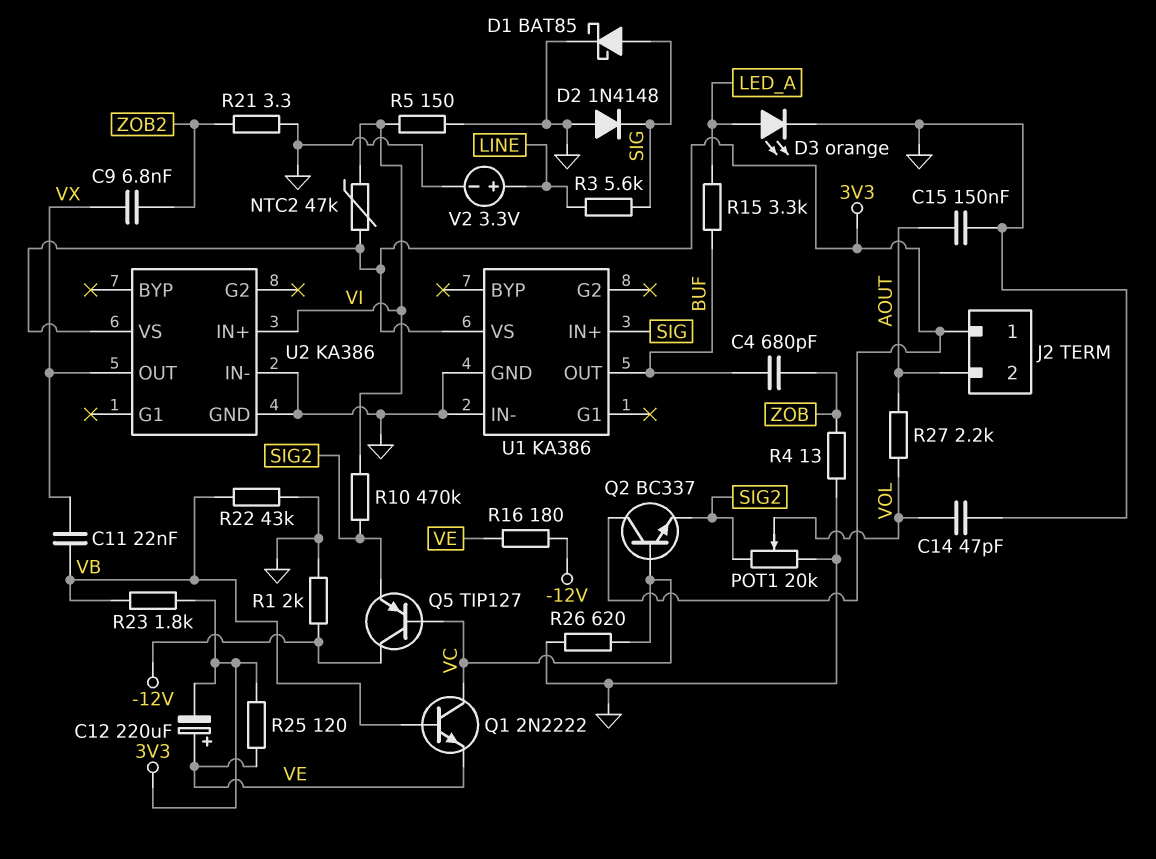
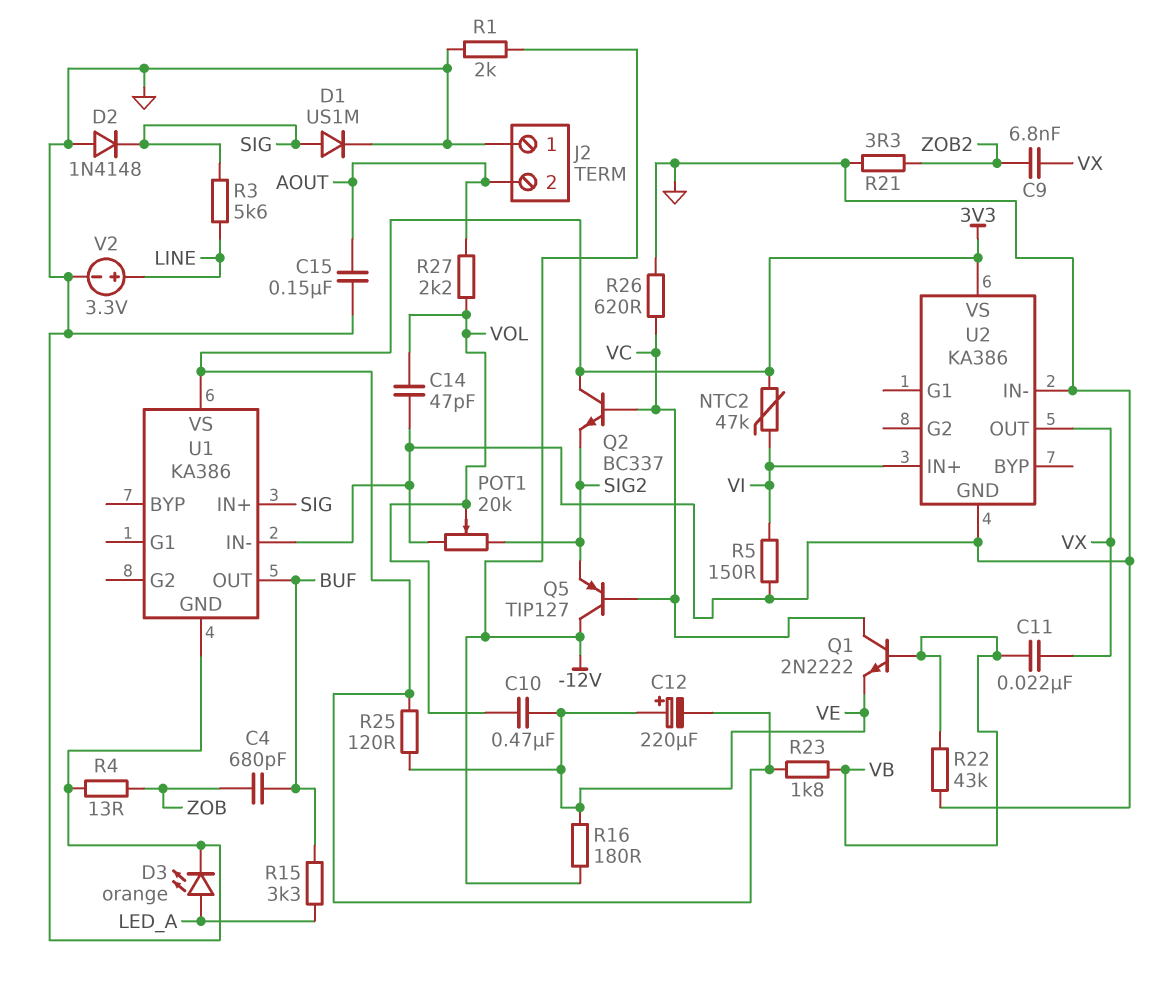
C10: none -> 470nF (VE, VOL)
D1: schottky BAT85 (A SIG, K GND) -> diode US1M (A SIG, K GND)
J2 pin 1: 3V3 -> GND
R10: 470k (SIG2, VI) -> none

